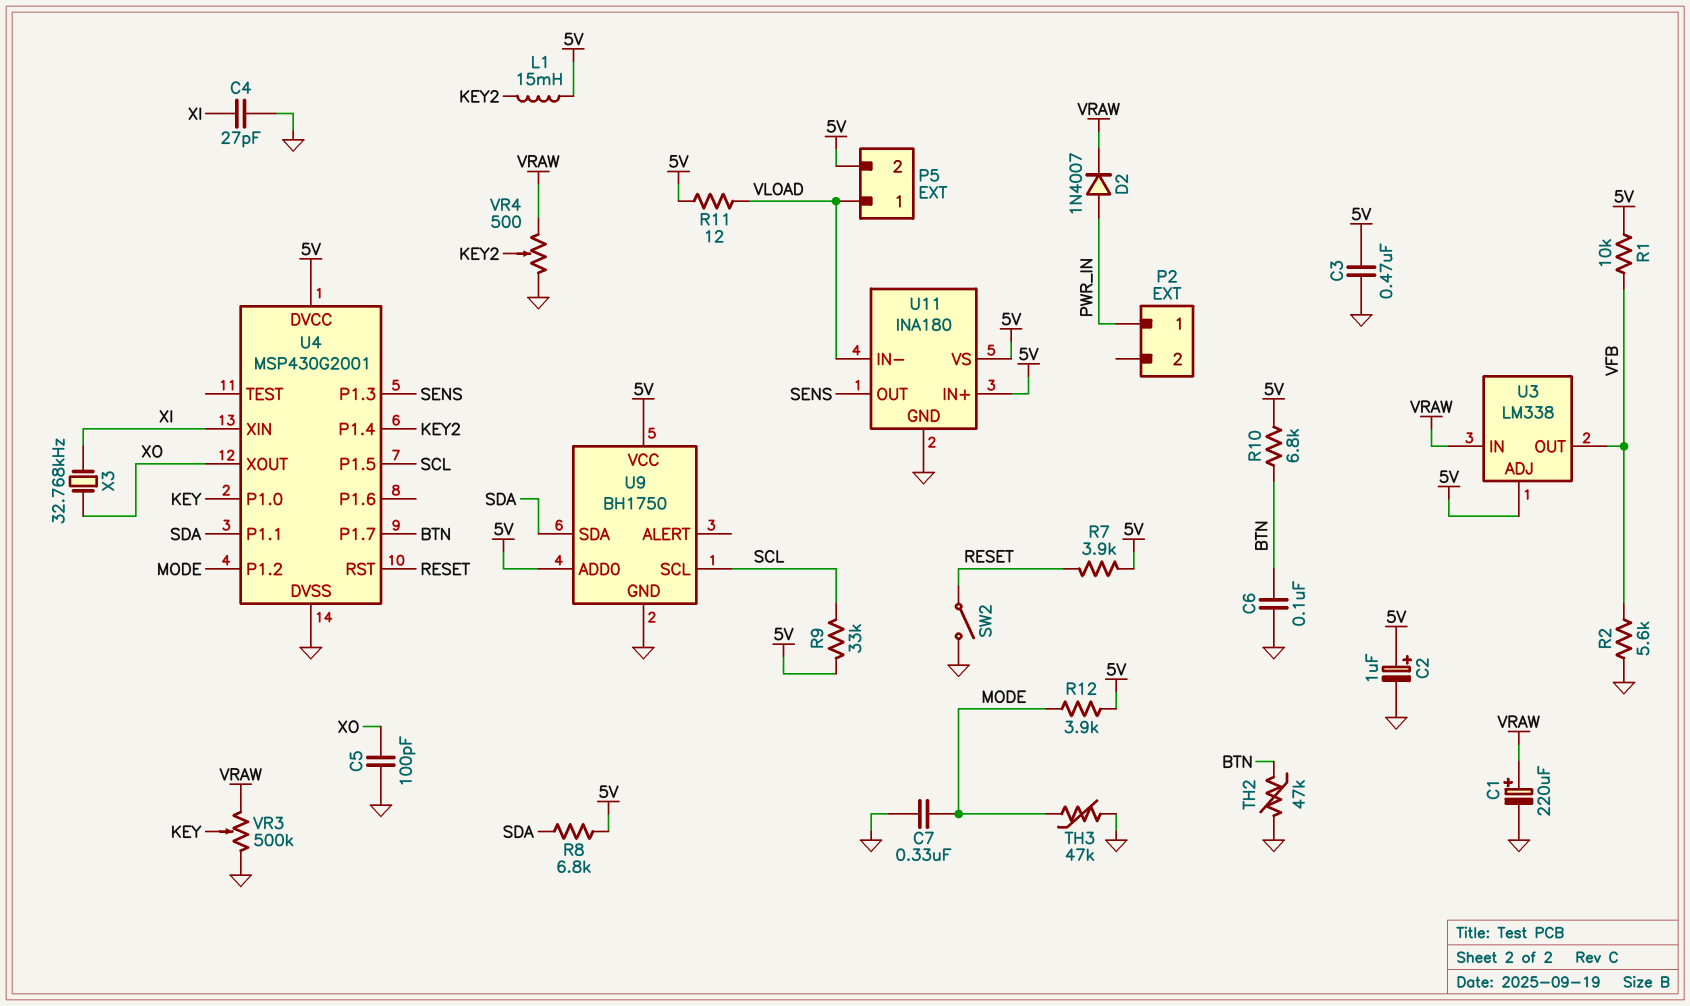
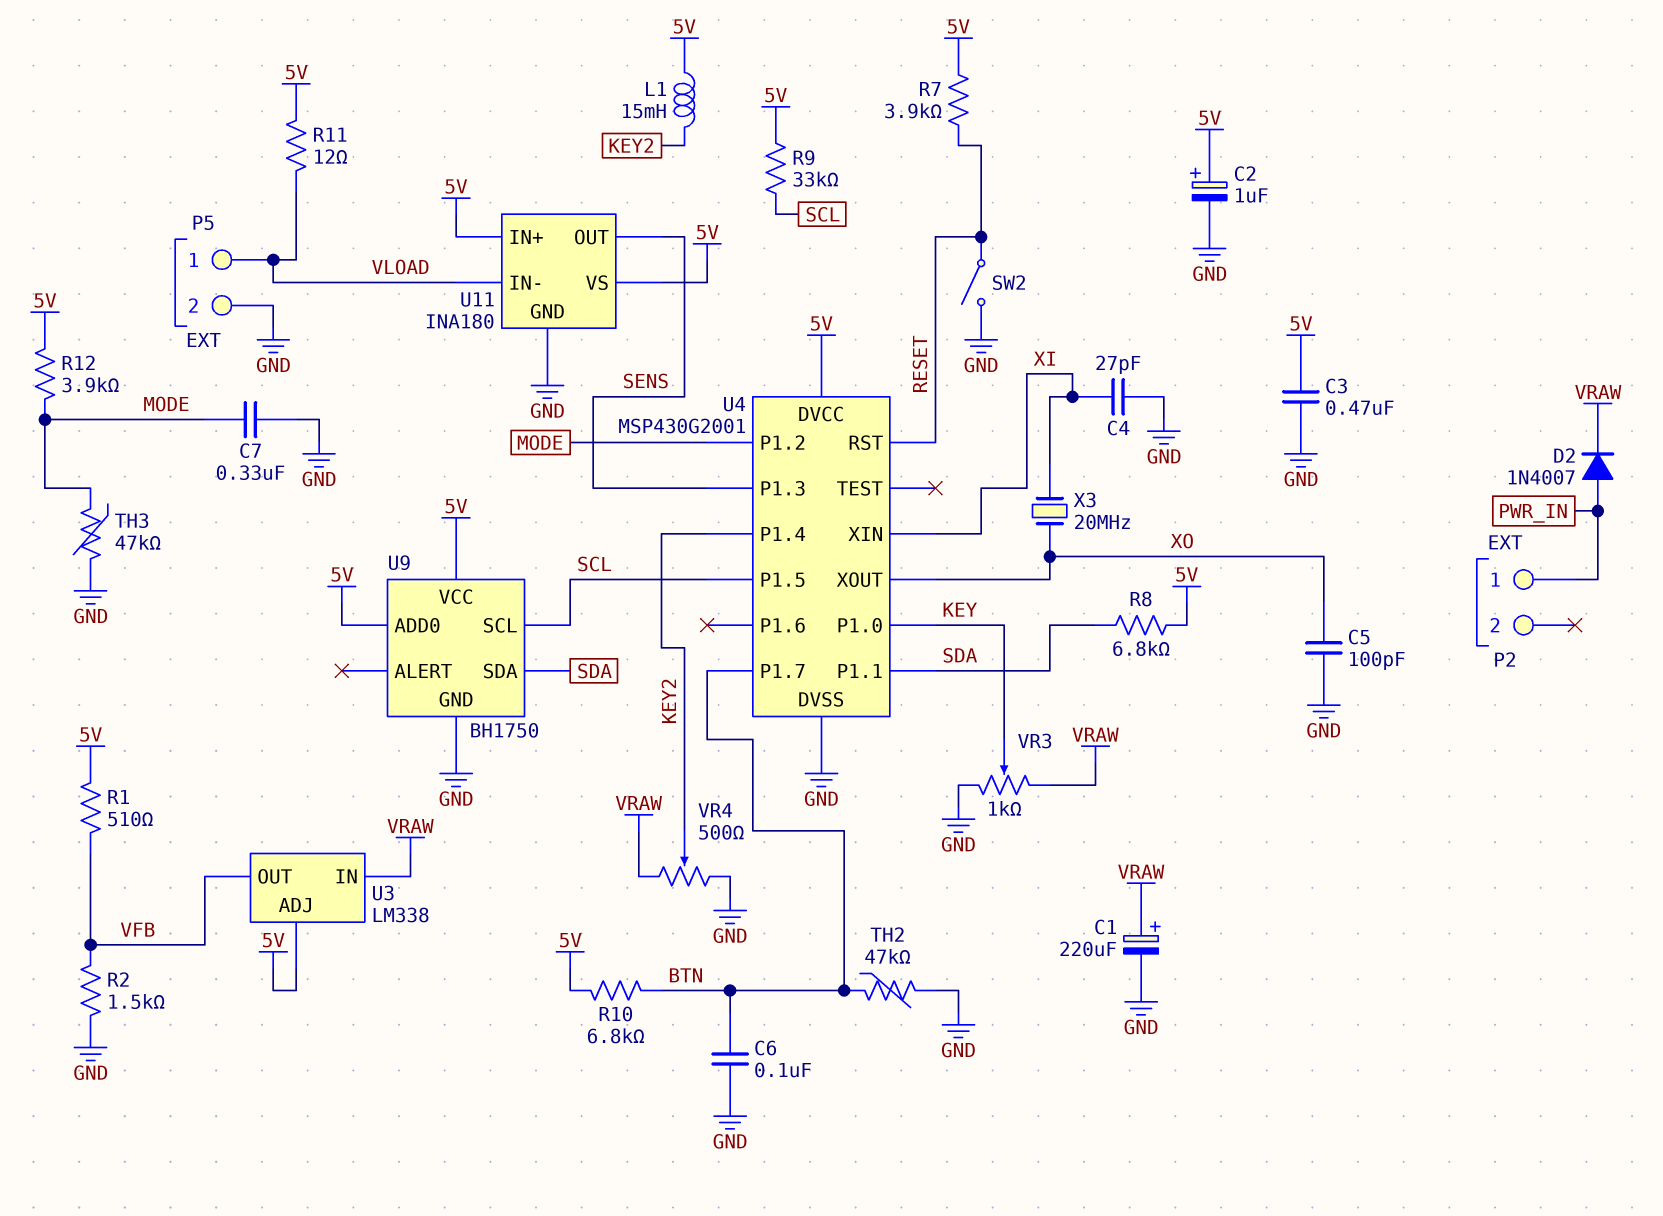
P5 pin 2: 5V -> GND
R1: 10k (5V, VFB) -> 510 (5V, VFB)
R2: 5.6k (GND, VFB) -> 1.5k (GND, VFB)
VR3: 500k (GND, VRAW, wiper KEY) -> 1k (GND, VRAW, wiper KEY)
X3: 32.768kHz (XI, XO) -> 20MHz (XI, XO)

